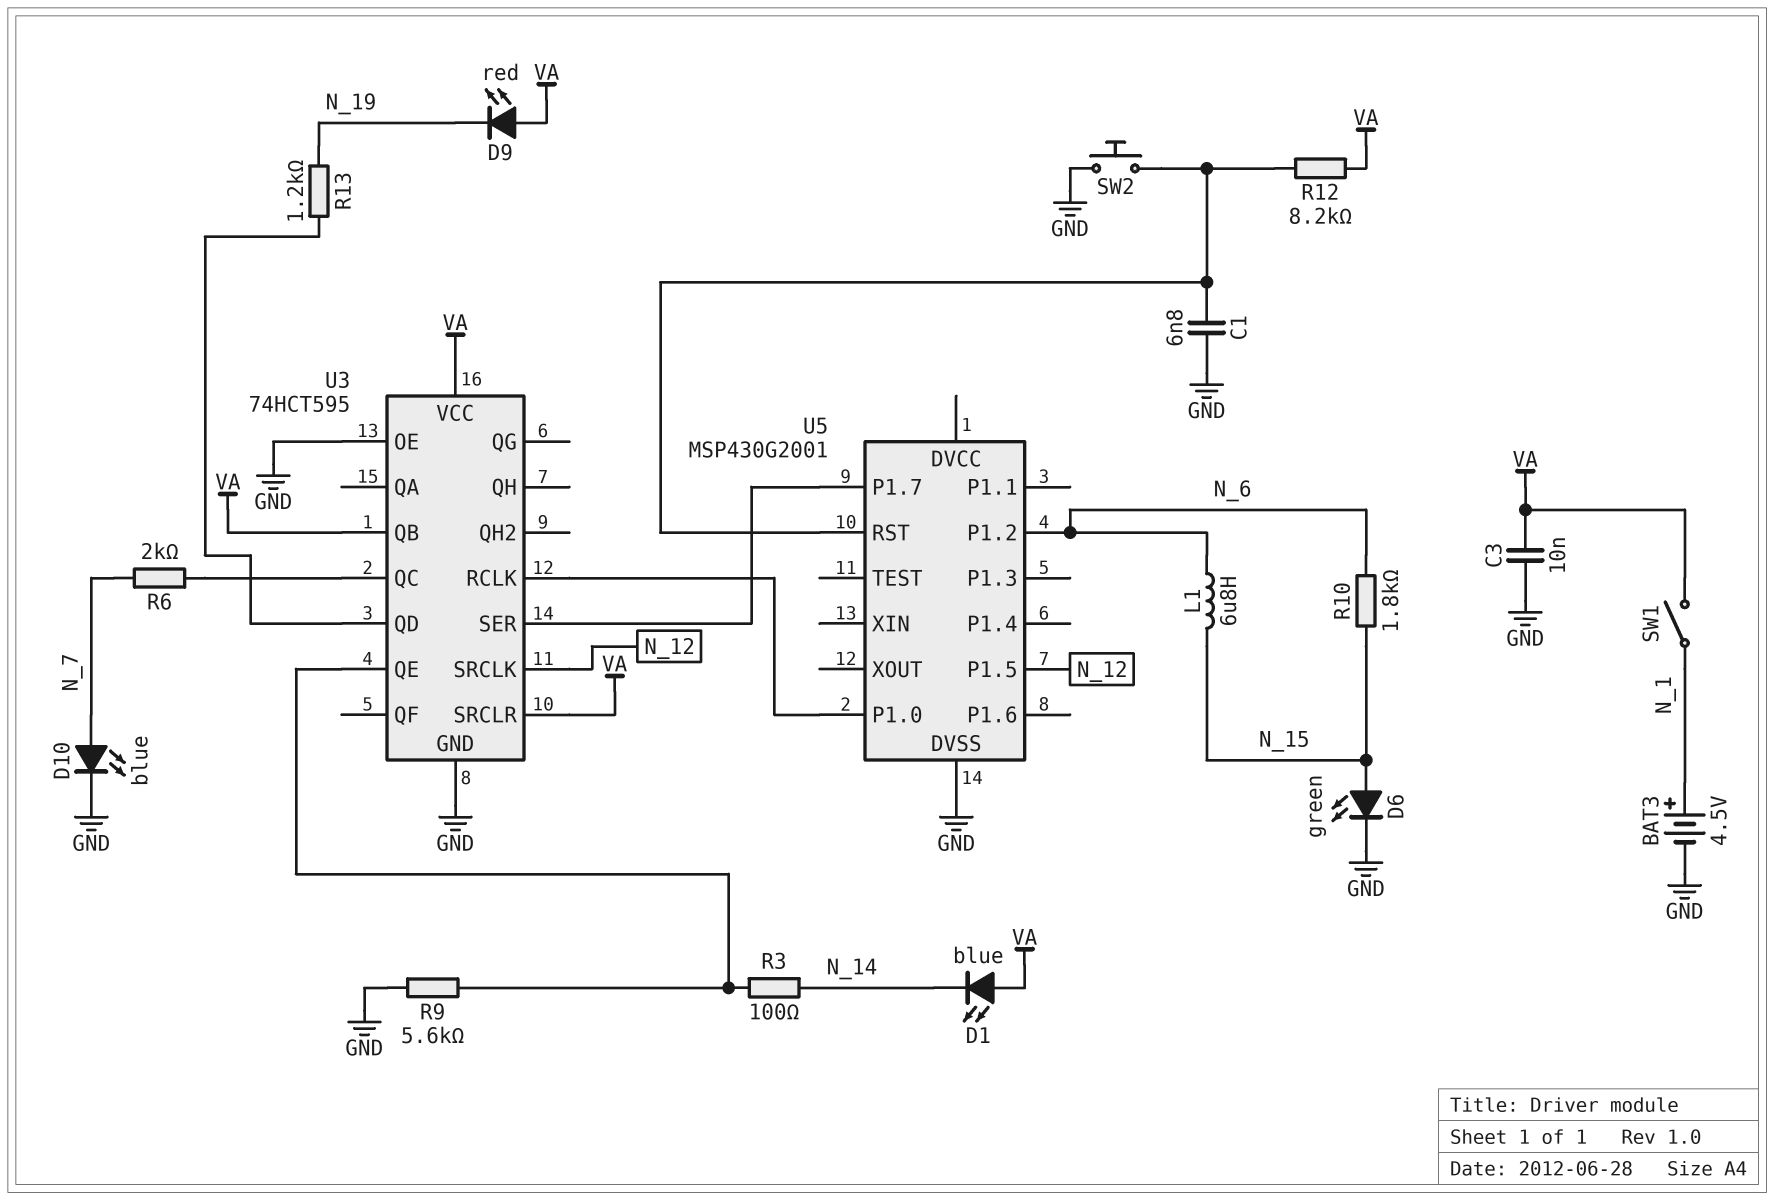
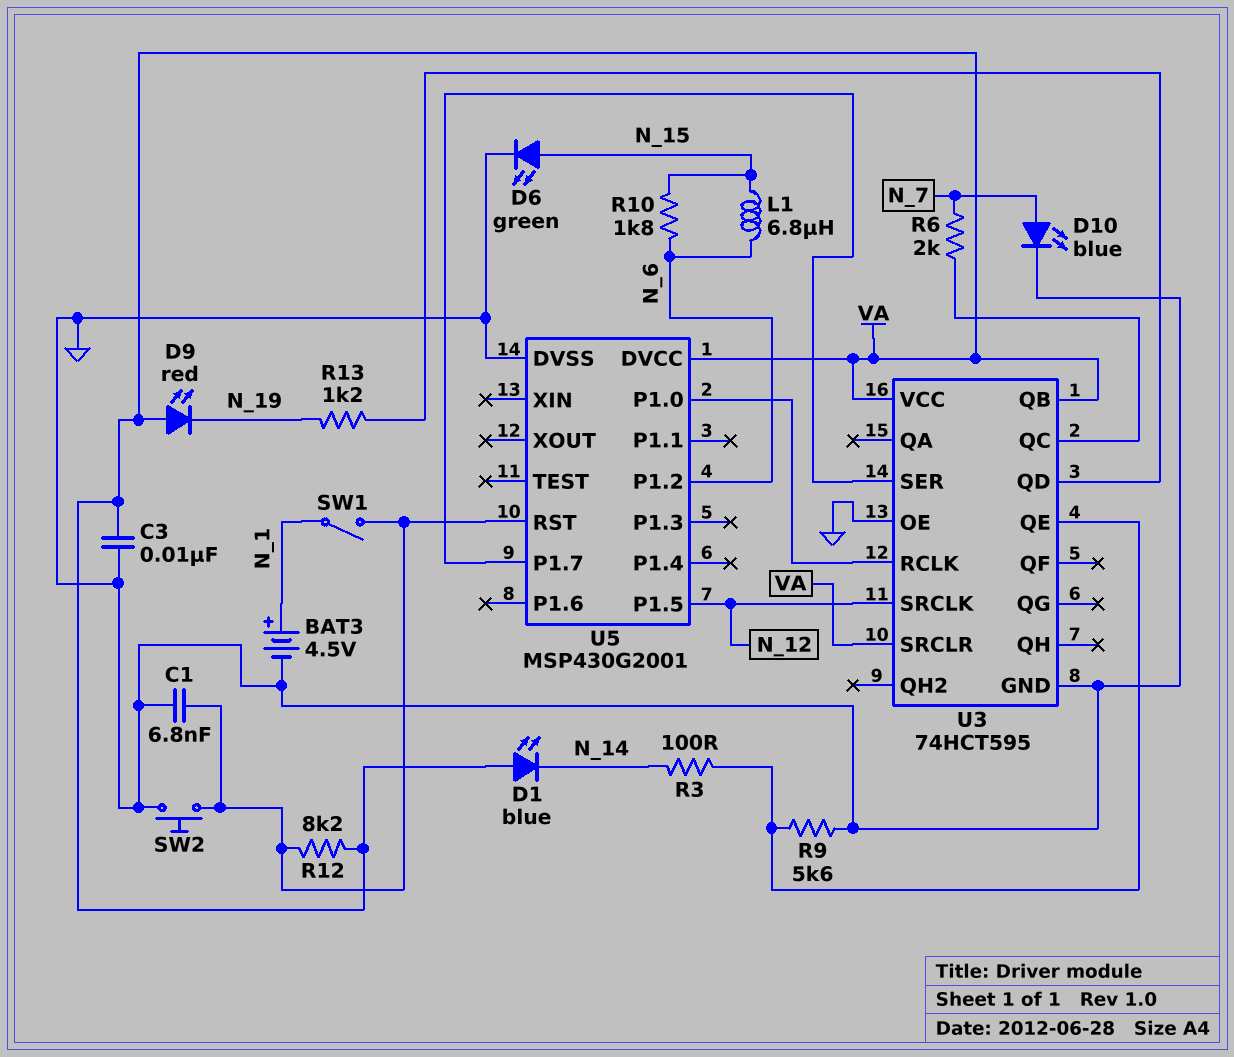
SW1: switch (N_1, VA) -> switch (N_1, U5/RST)
U5 pin DVCC: none -> VA

